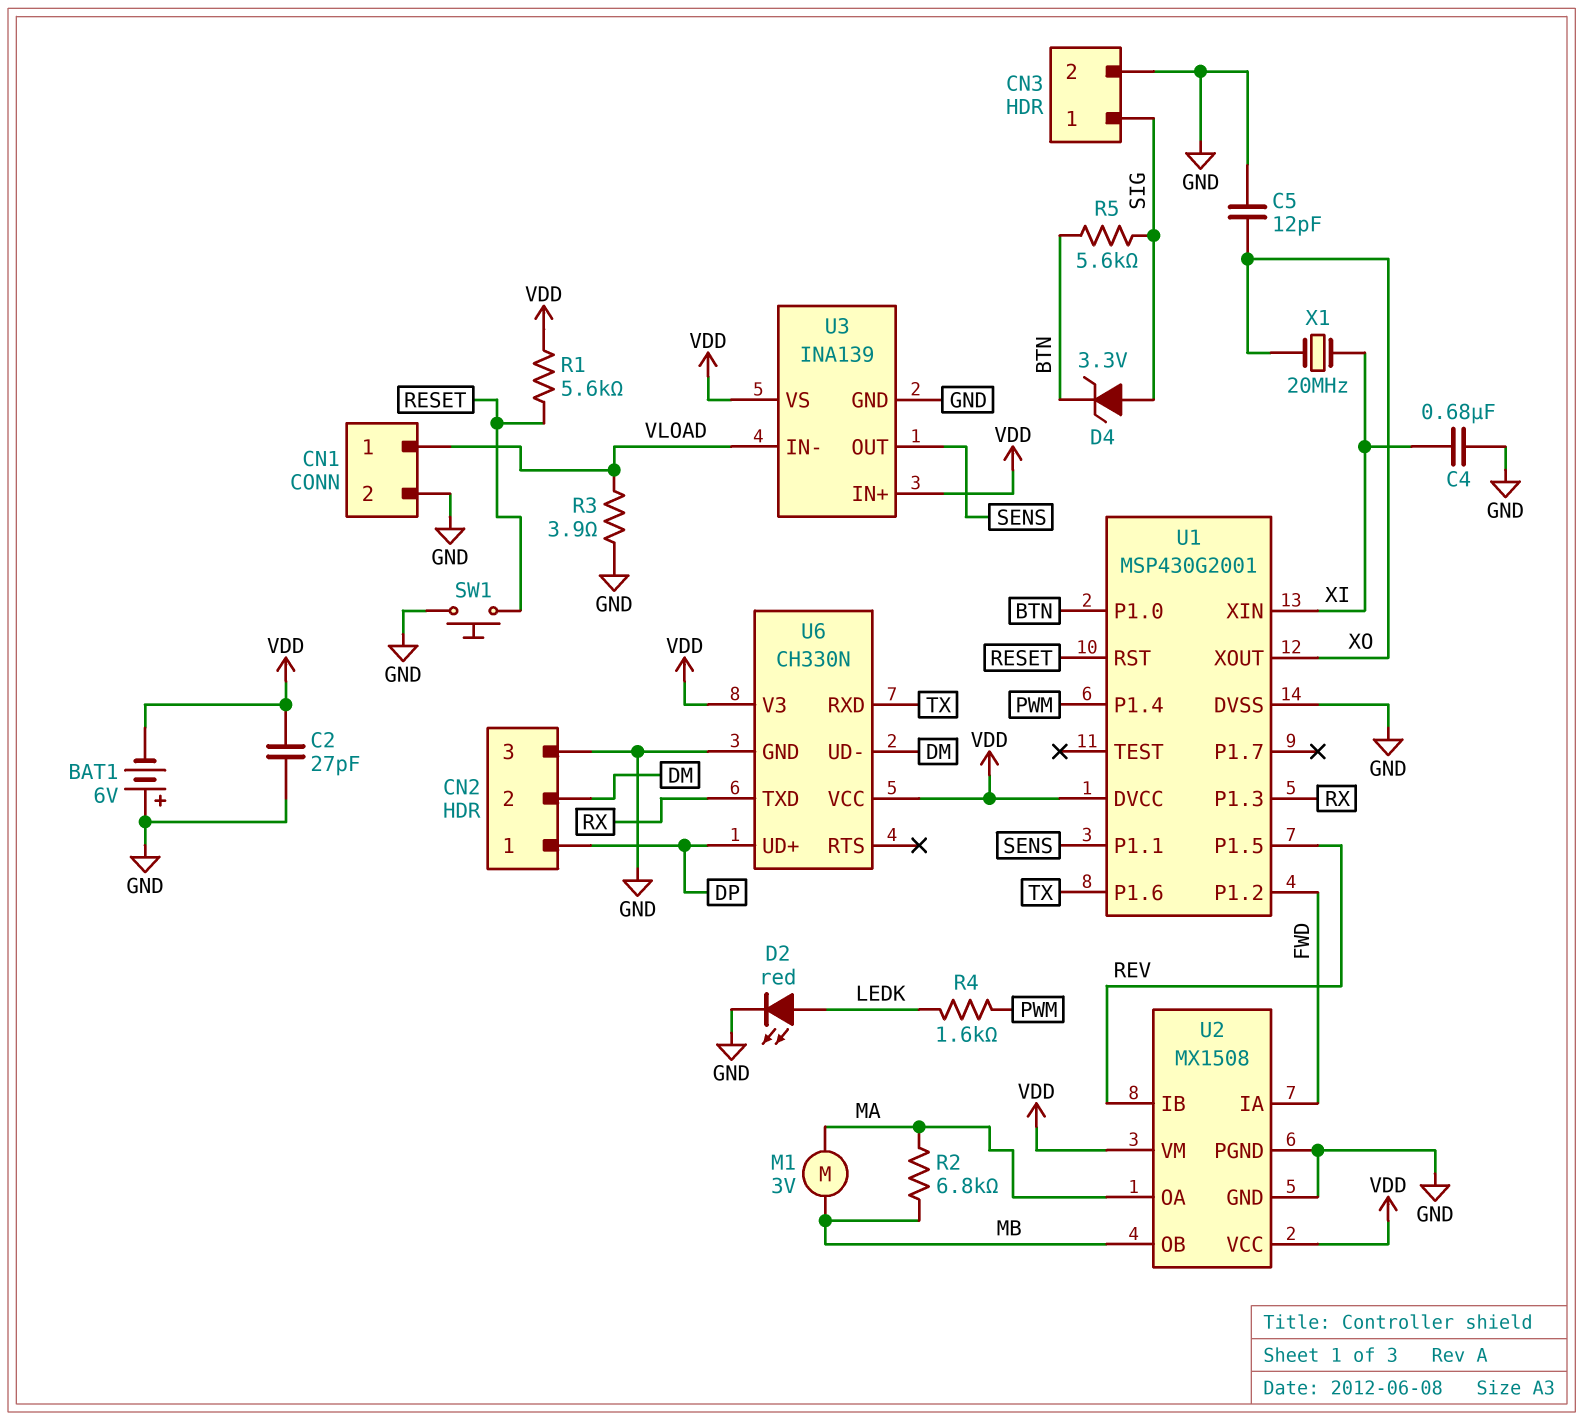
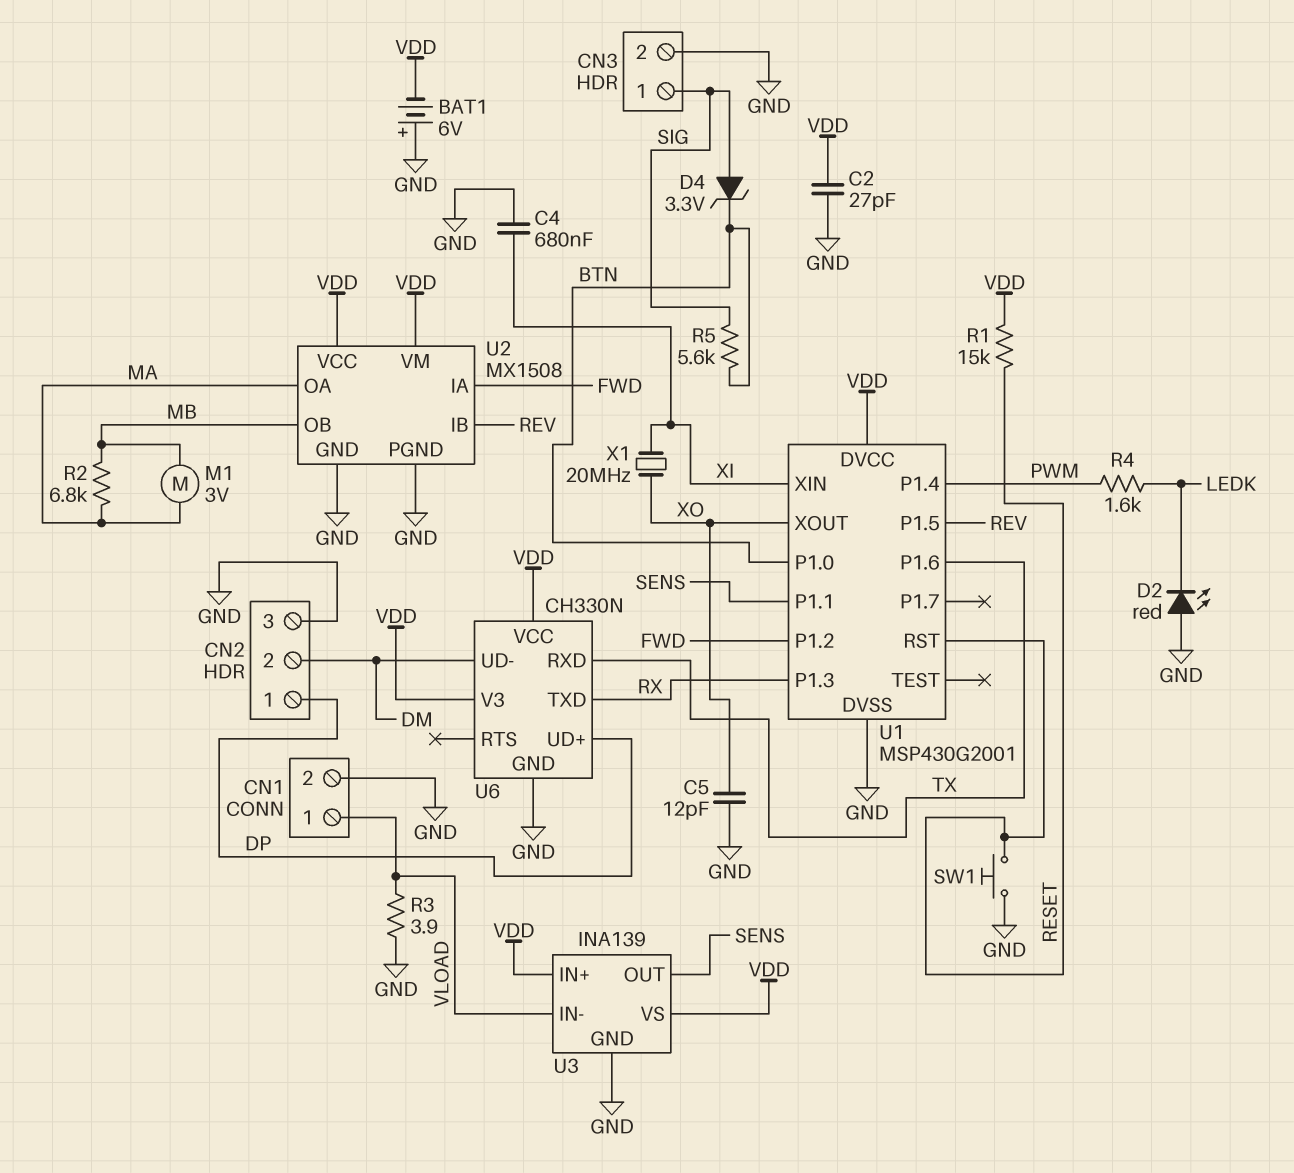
D2: LED red (A LEDK, K GND) -> LED red (A GND, K LEDK)
R1: 5.6k (RESET, VDD) -> 15k (RESET, VDD)

